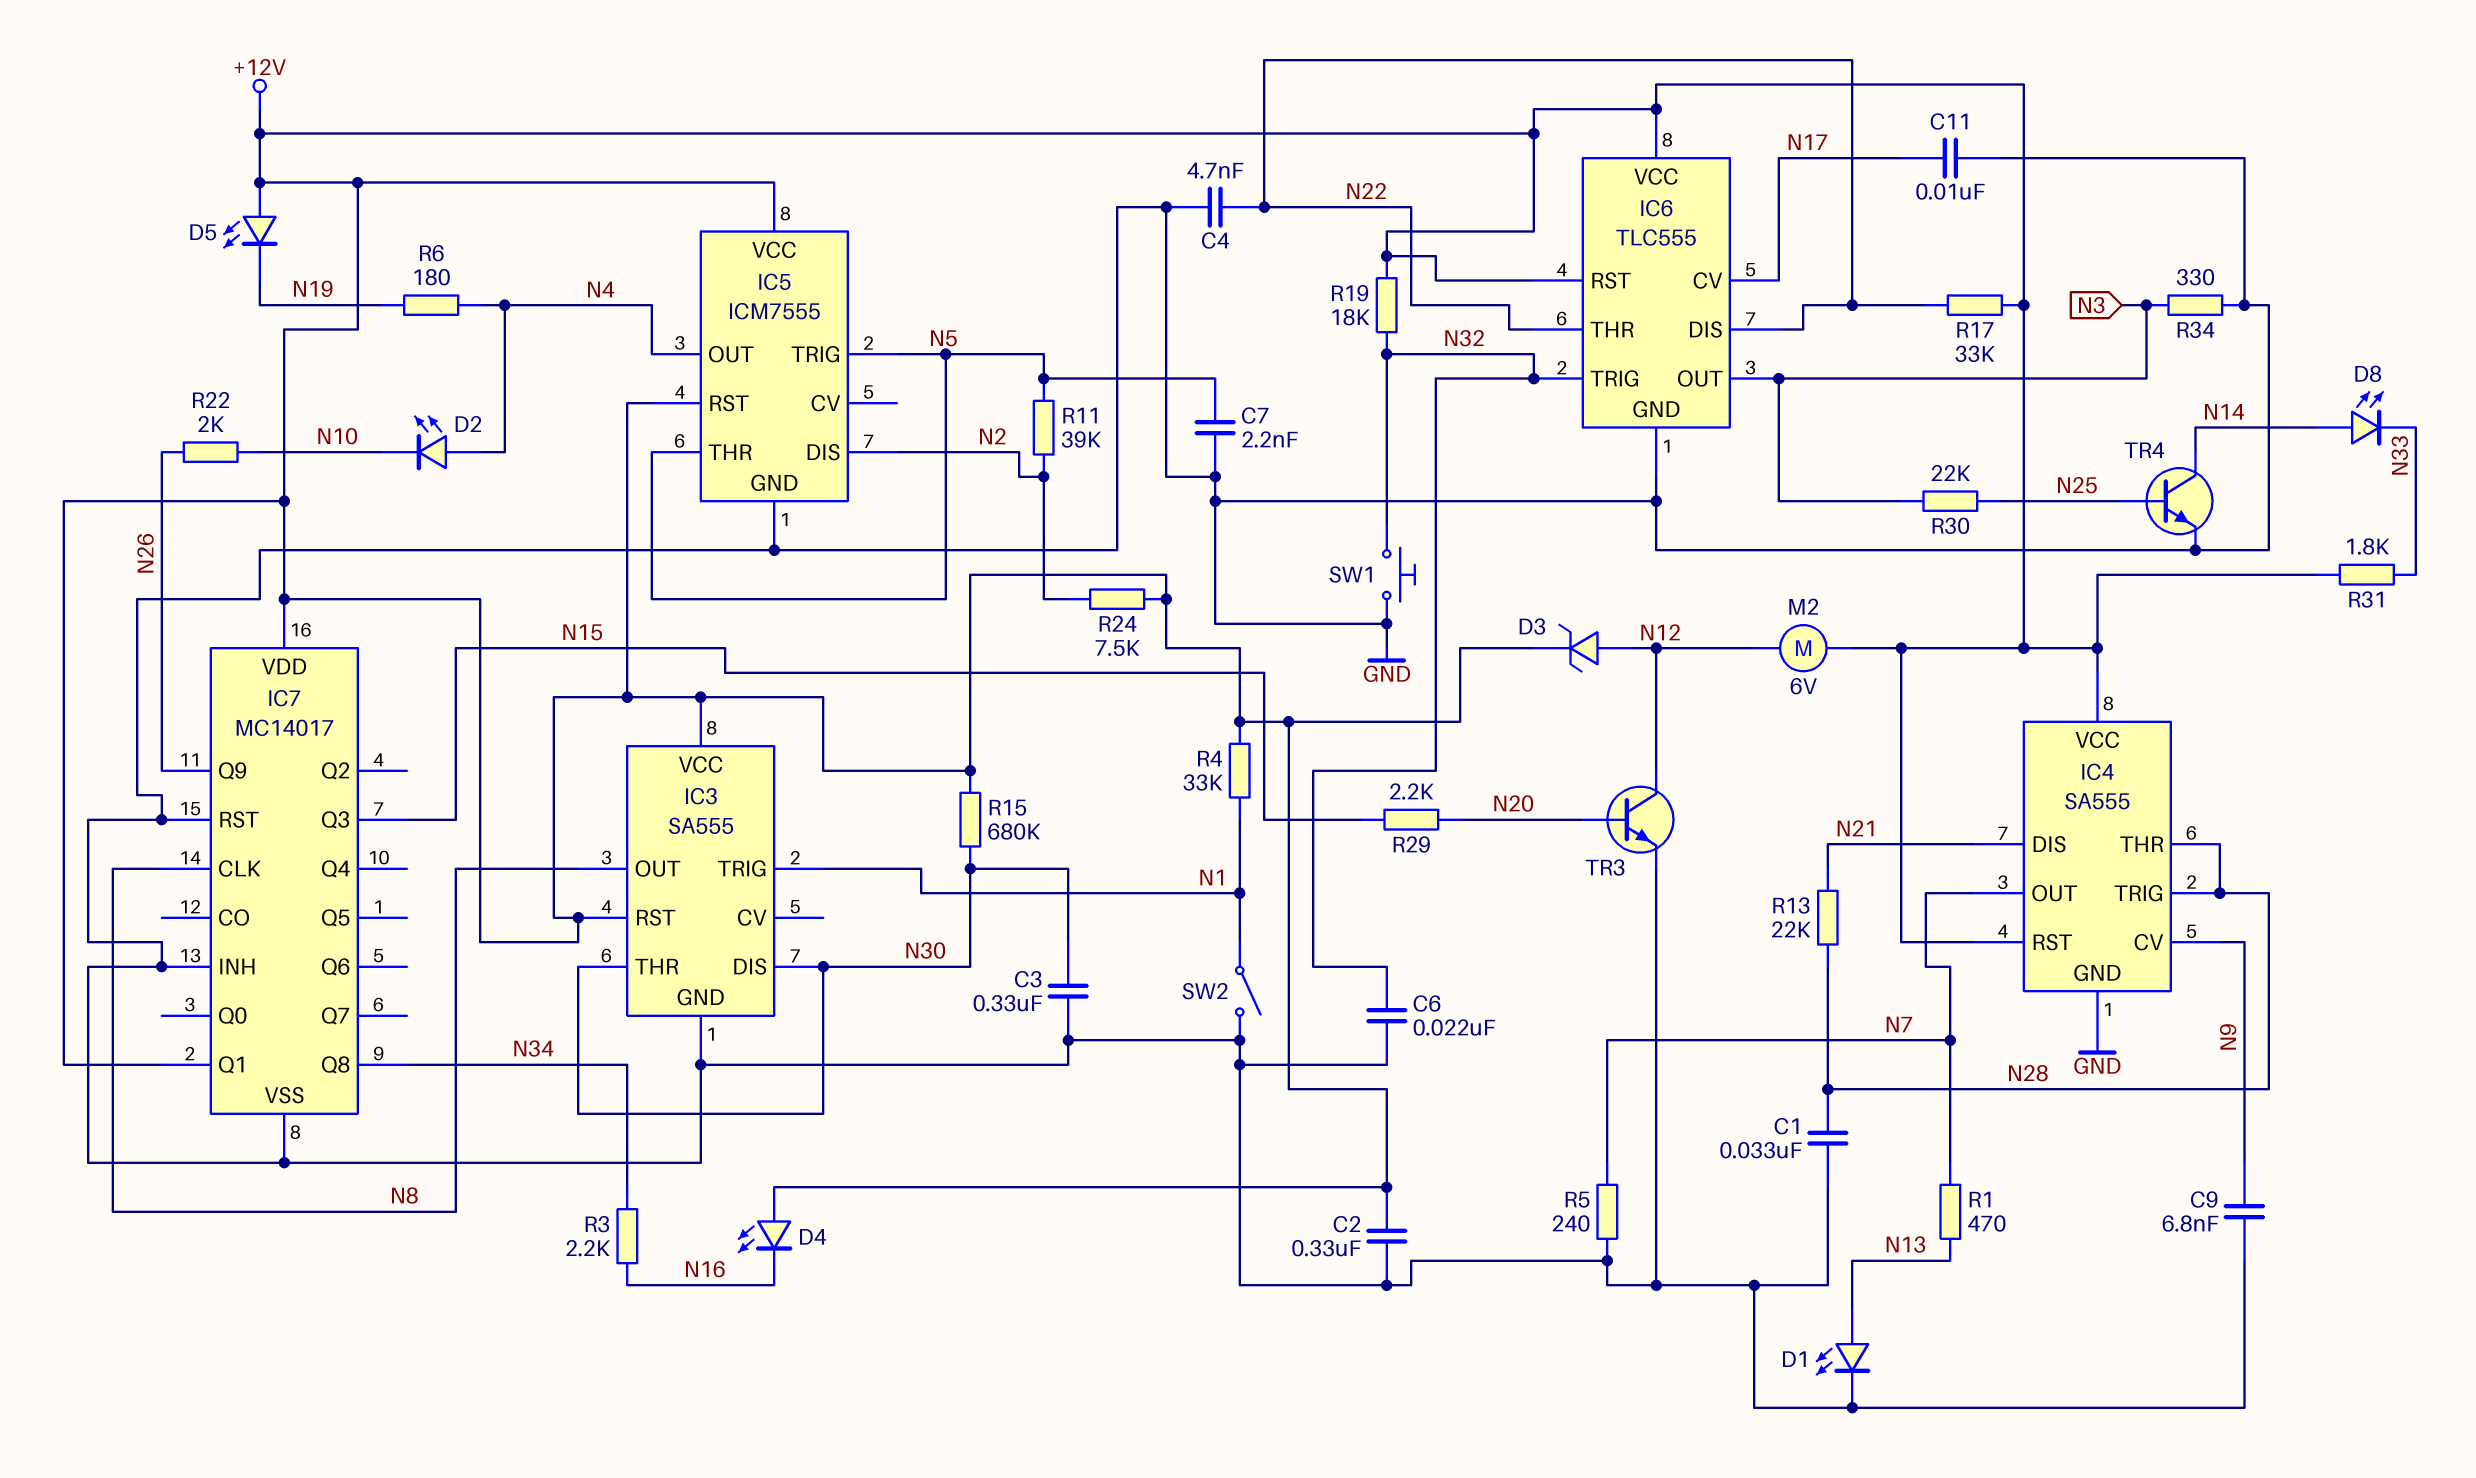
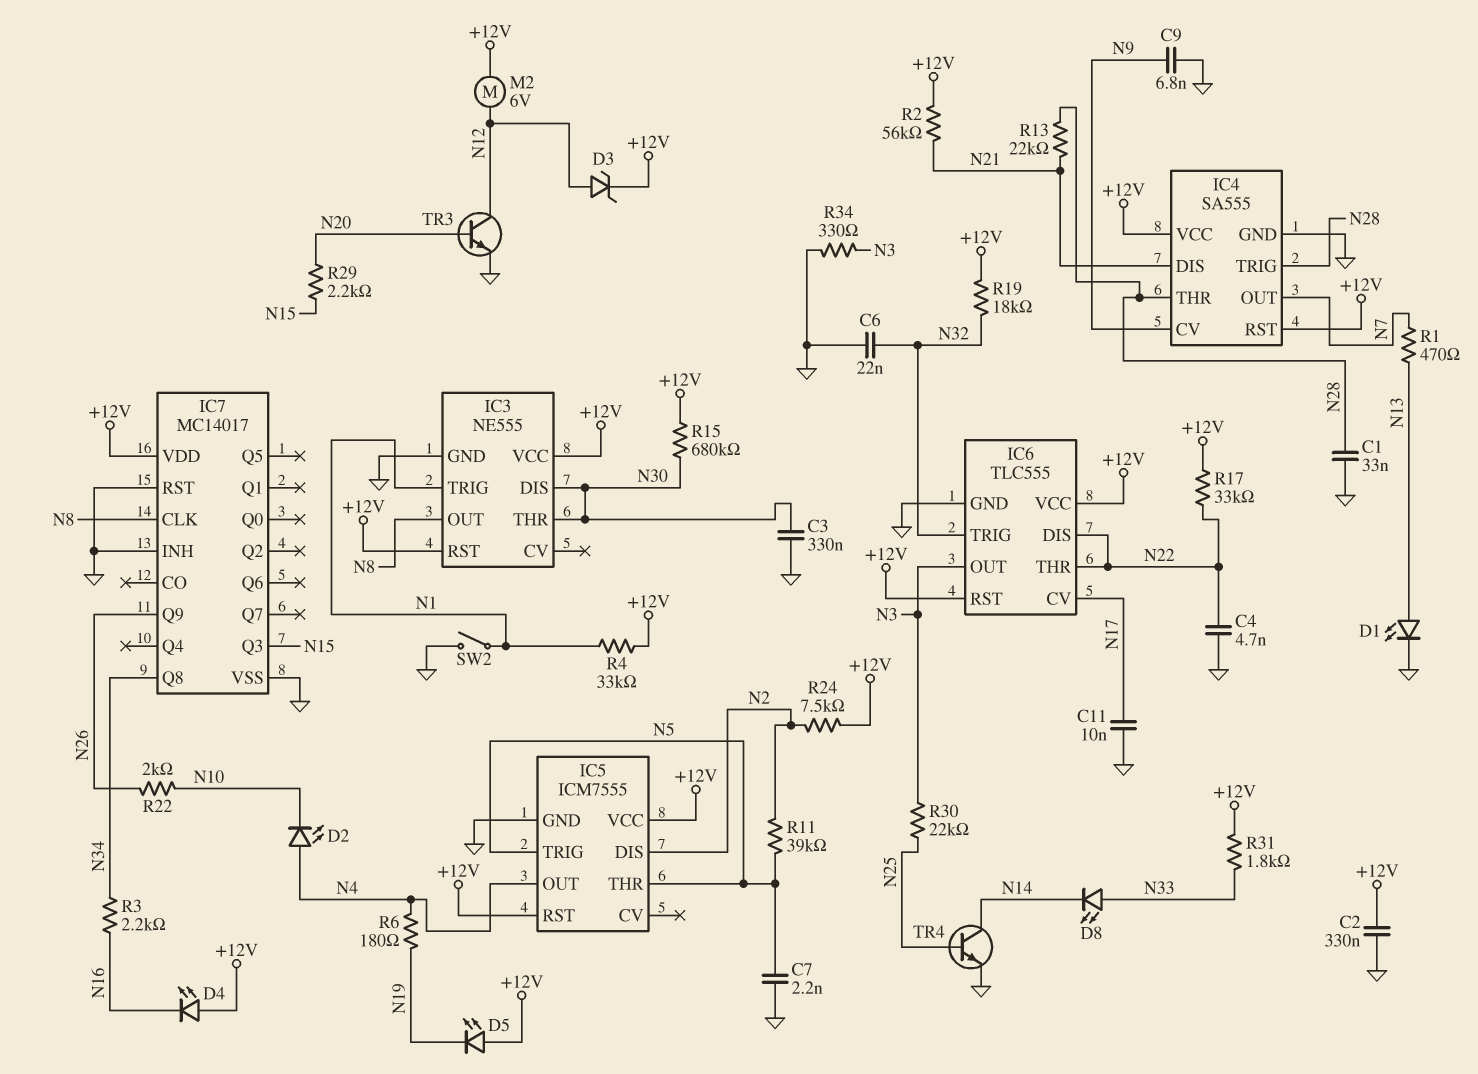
D8: LED (A N14, K N33) -> LED (A N33, K N14)
IC3: SA555 -> NE555
IC7 pin Q1: +12V -> none
R2: none -> 56k (+12V, N21)
R5: 240 (GND, N7) -> none
SW1: button (GND, N32) -> none

